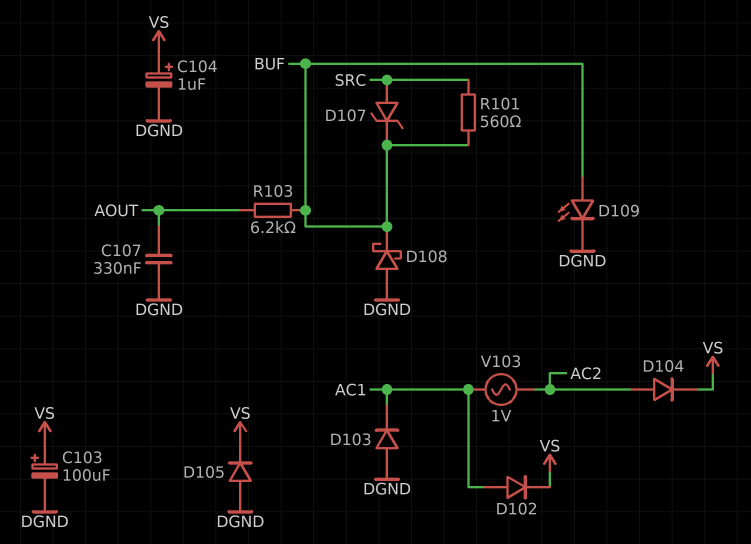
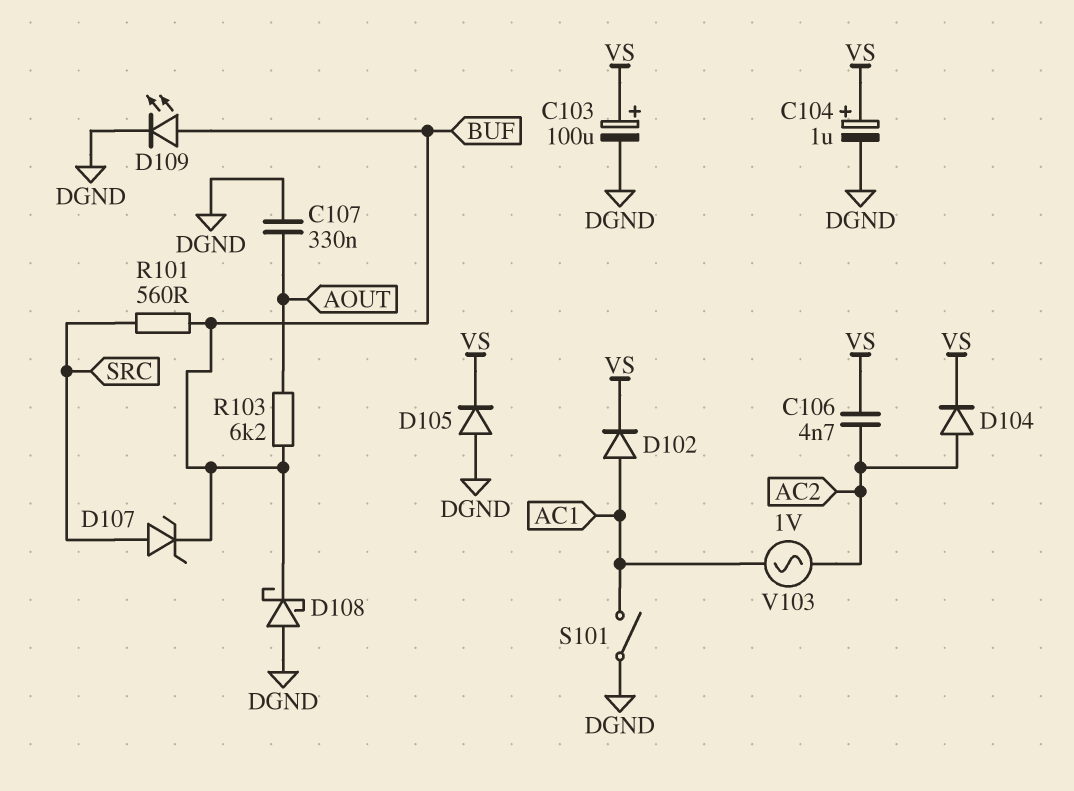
C106: none -> 4.7nF (AC2, VS)
D103: diode (A DGND, K AC1) -> none
S101: none -> switch (AC1, DGND)

